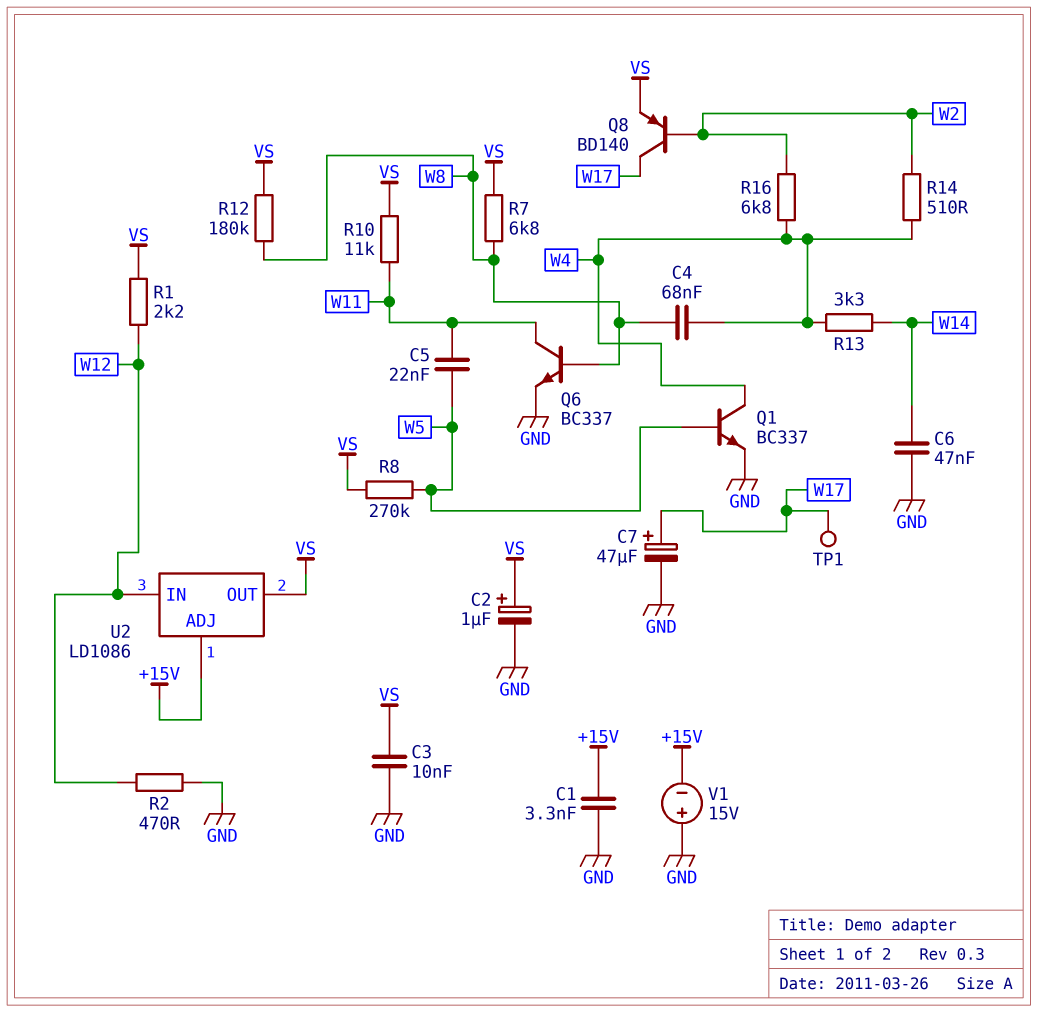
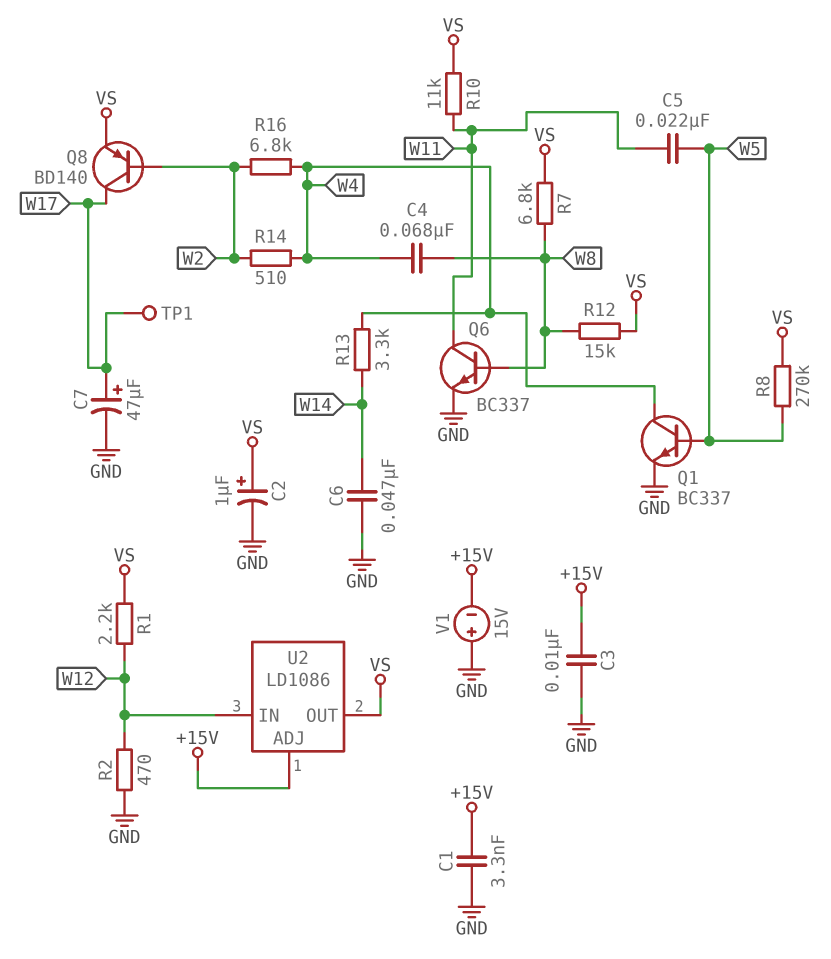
C3: 10nF (GND, VS) -> 10nF (+15V, GND)
R12: 180k (VS, W8) -> 15k (VS, W8)

